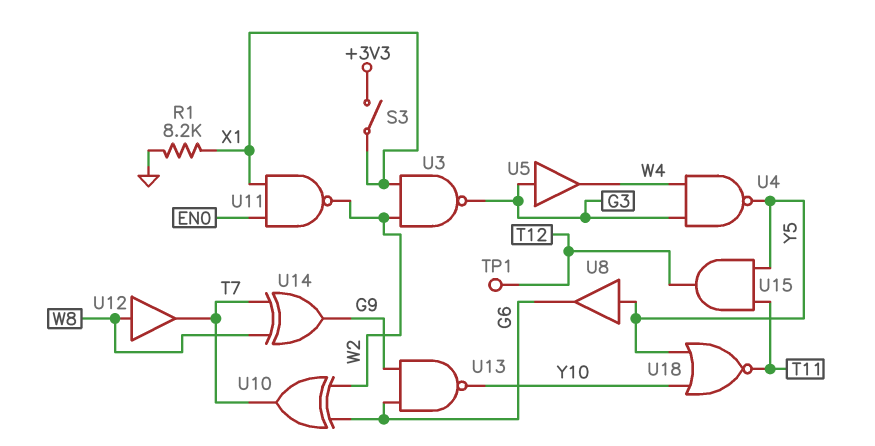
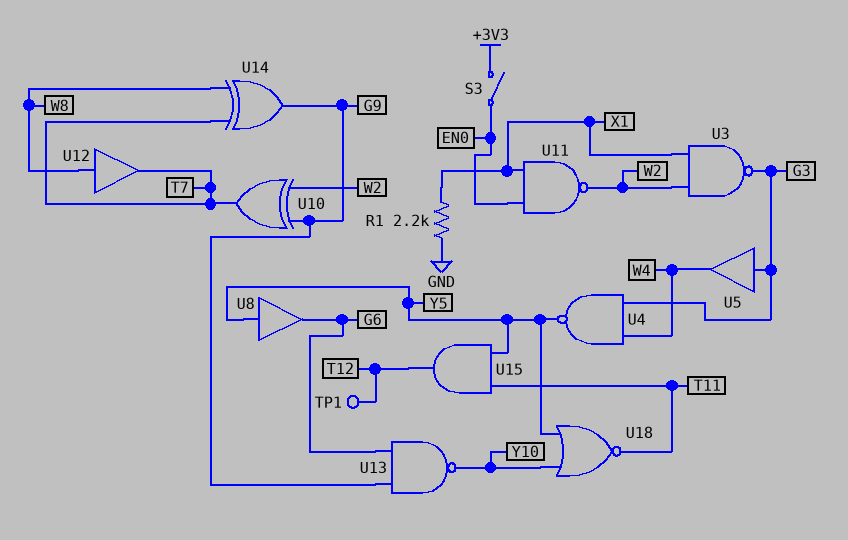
R1: 8.2k (GND, X1) -> 2.2k (GND, X1)
S3: switch (+3V3, X1) -> switch (+3V3, EN0)
U10: XOR (in G6, in W2, out T7) -> XOR (in G9, in W2, out T7)

